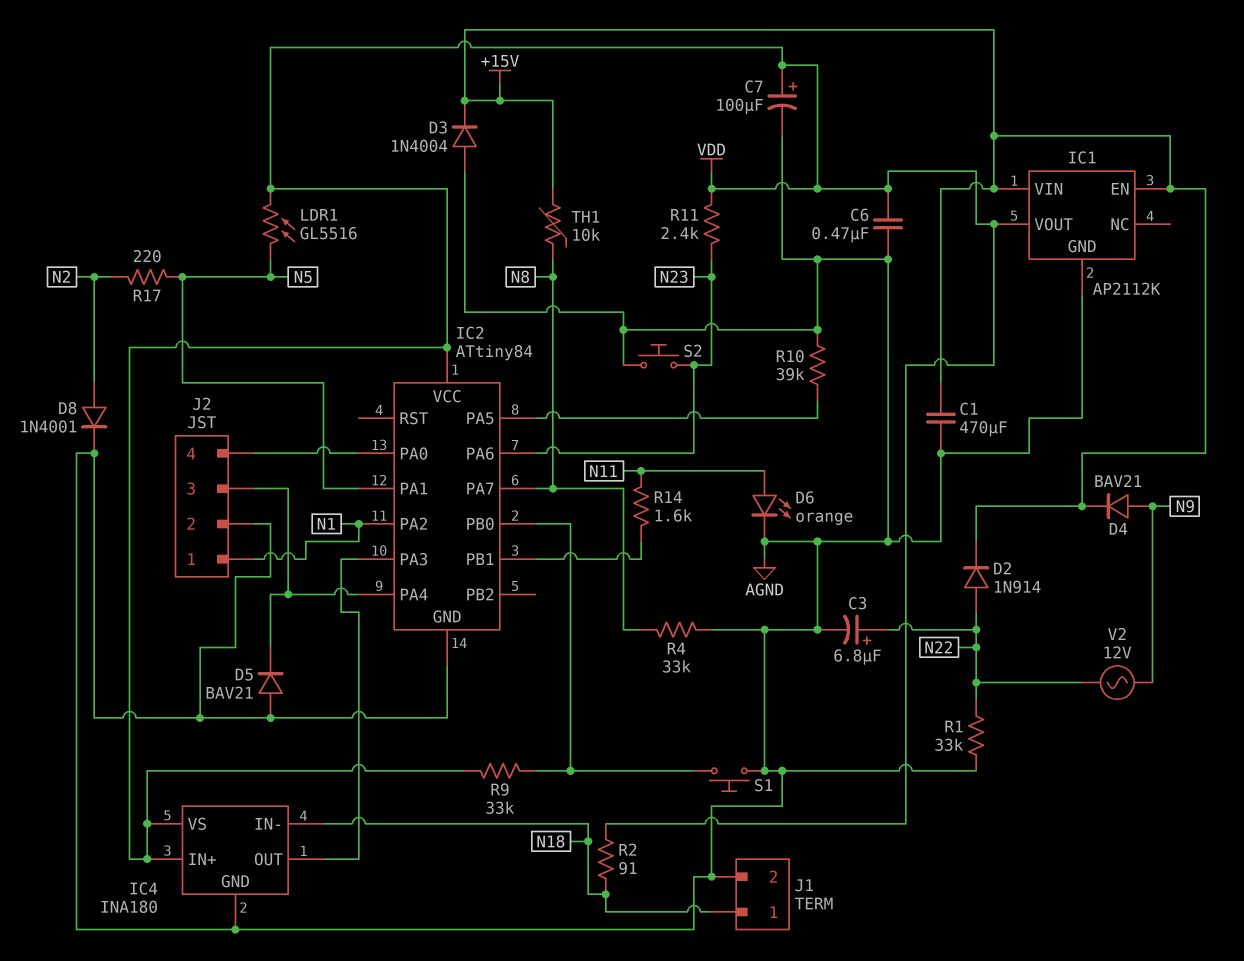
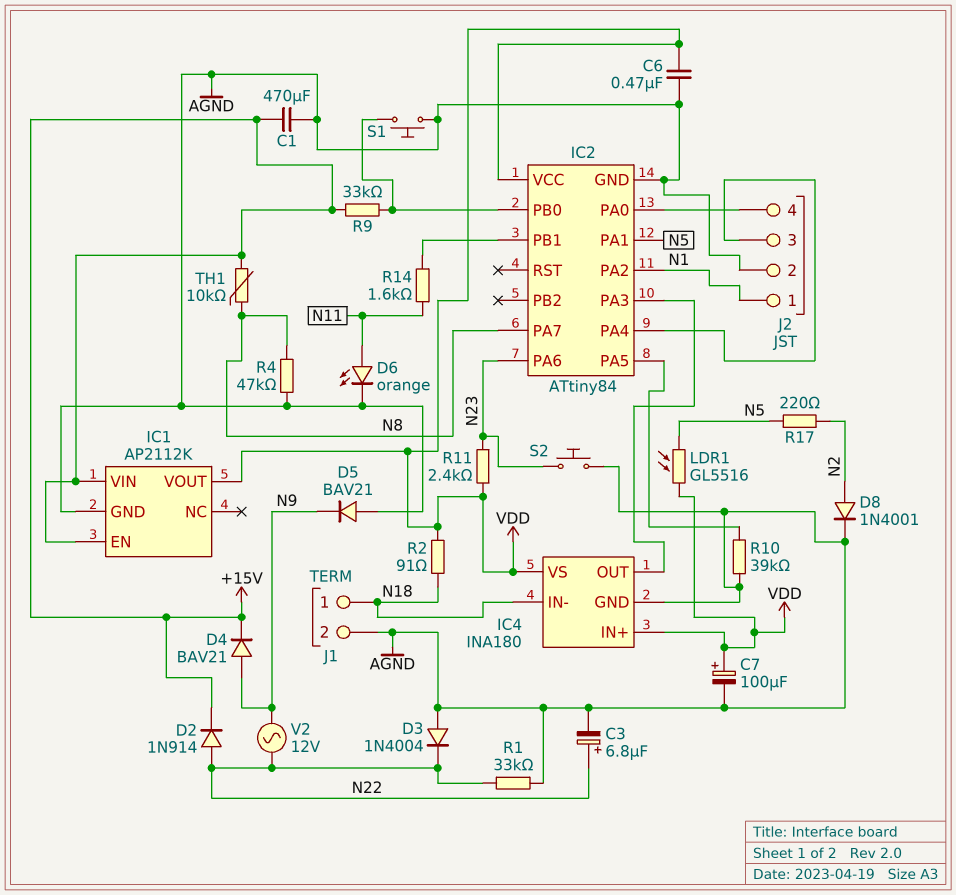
D3: diode 1N4004 (A AGND, K +15V) -> diode 1N4004 (A AGND, K N22)
D5: diode BAV21 (A AGND, K IC2/PA4) -> diode BAV21 (A AGND, K N9)
R4: 33k (AGND, N8) -> 47k (AGND, N8)
R9: 33k (IC2/PB0, VDD) -> 33k (+15V, IC2/PB0)

